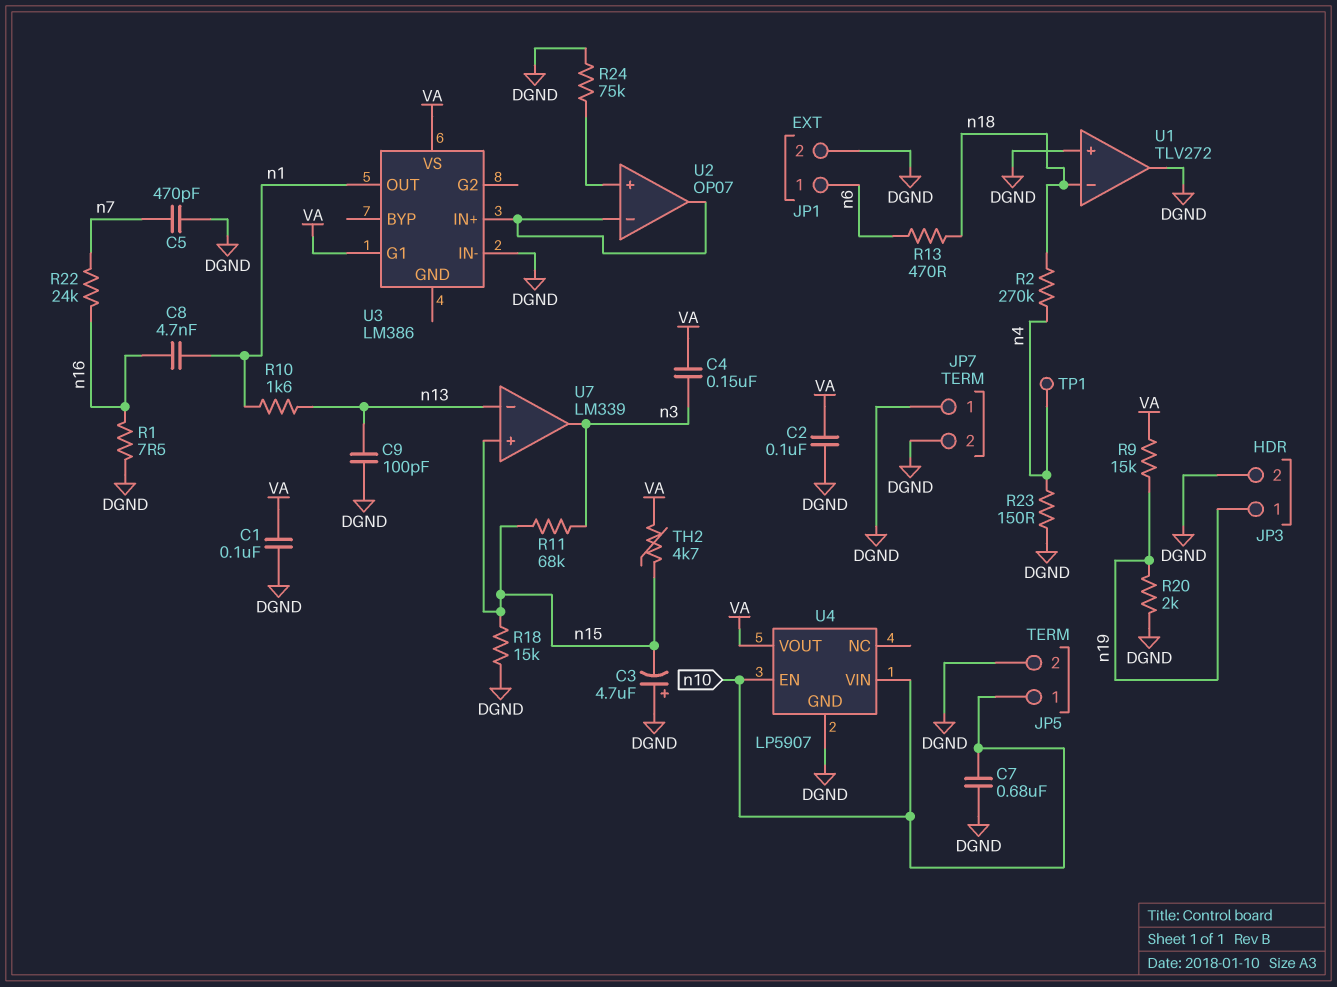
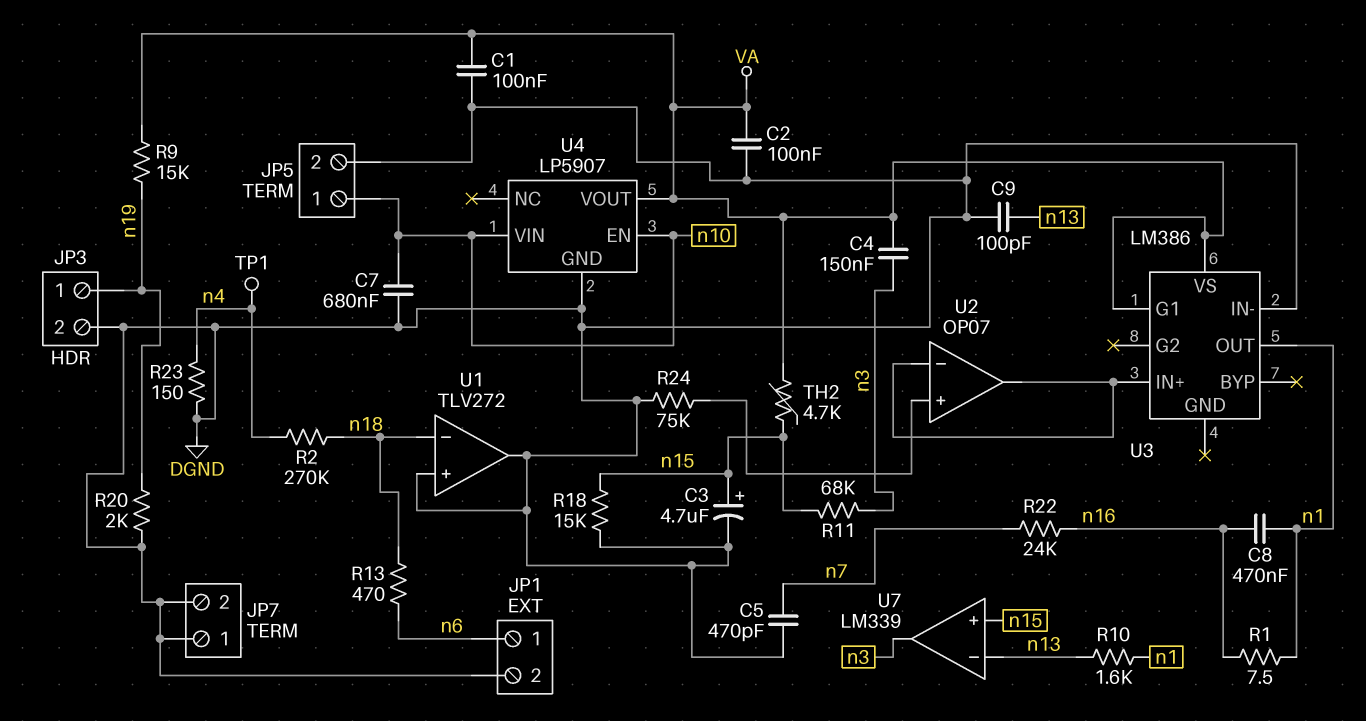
C3: 4.7uF (plus DGND, minus n15) -> 4.7uF (plus n15, minus DGND)
C8: 4.7nF (n1, n16) -> 470nF (n1, n16)
R1: 7.5 (DGND, n16) -> 7.5 (n1, n16)

